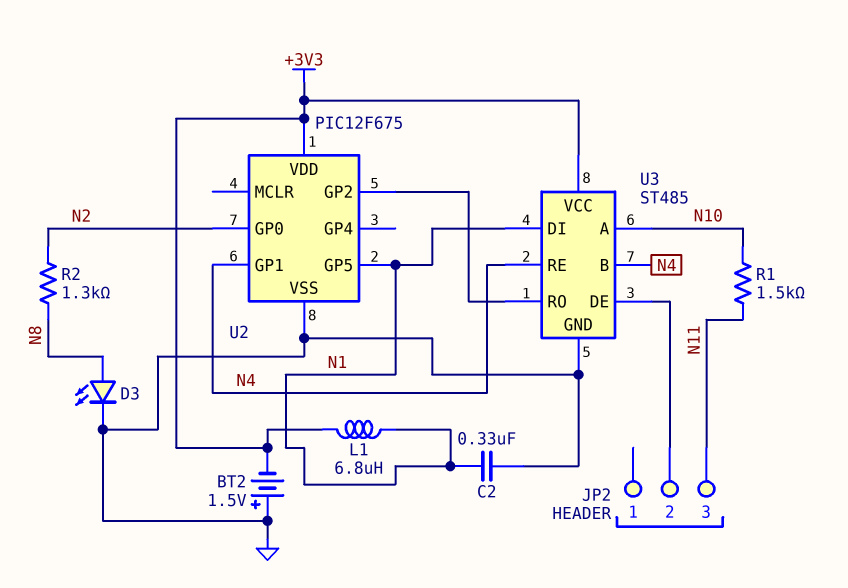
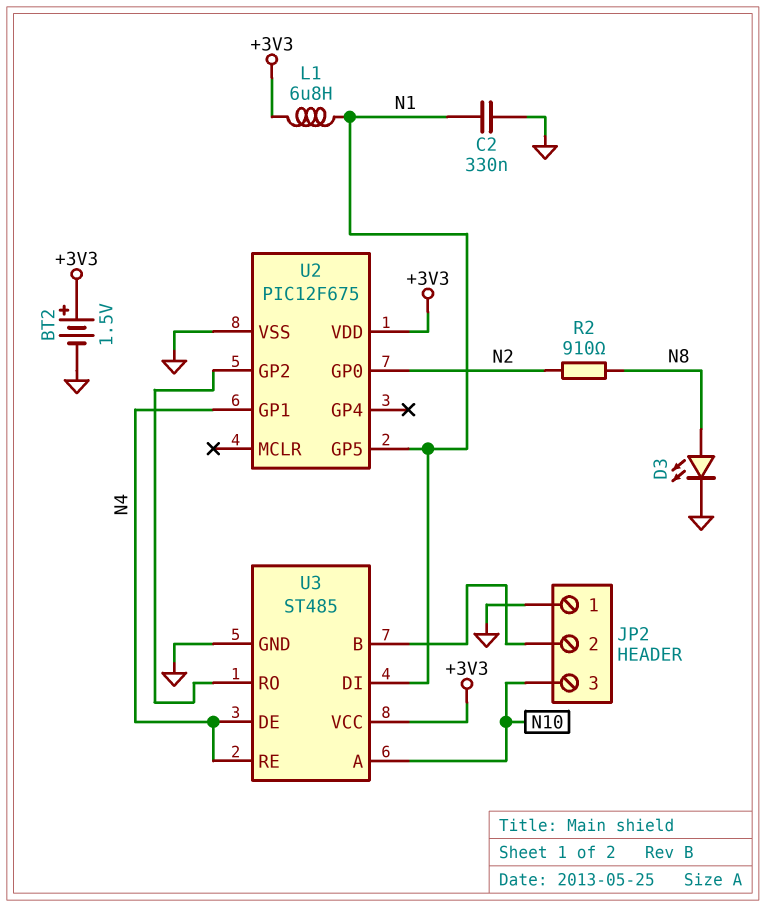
BT2: 1.5V (plus GND, minus +3V3) -> 1.5V (plus +3V3, minus GND)
JP2 pin 1: none -> GND
JP2 pin 3: N11 -> N10
R1: 1.5k (N10, N11) -> none
R2: 1.3k (N2, N8) -> 910 (N2, N8)
U3 pin B: N4 -> JP2/2
U3 pin DE: JP2/2 -> N4

